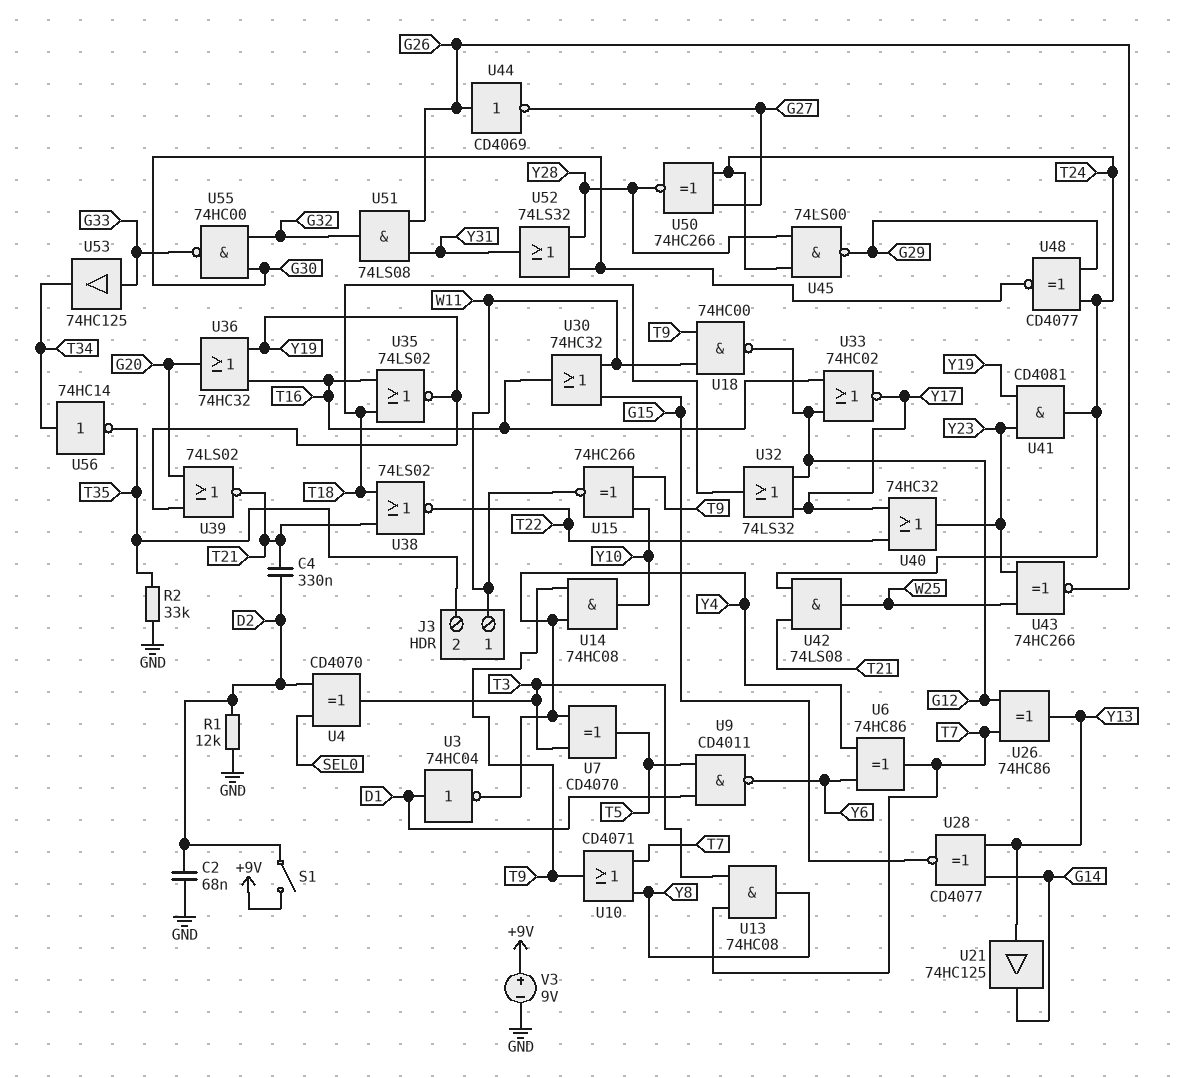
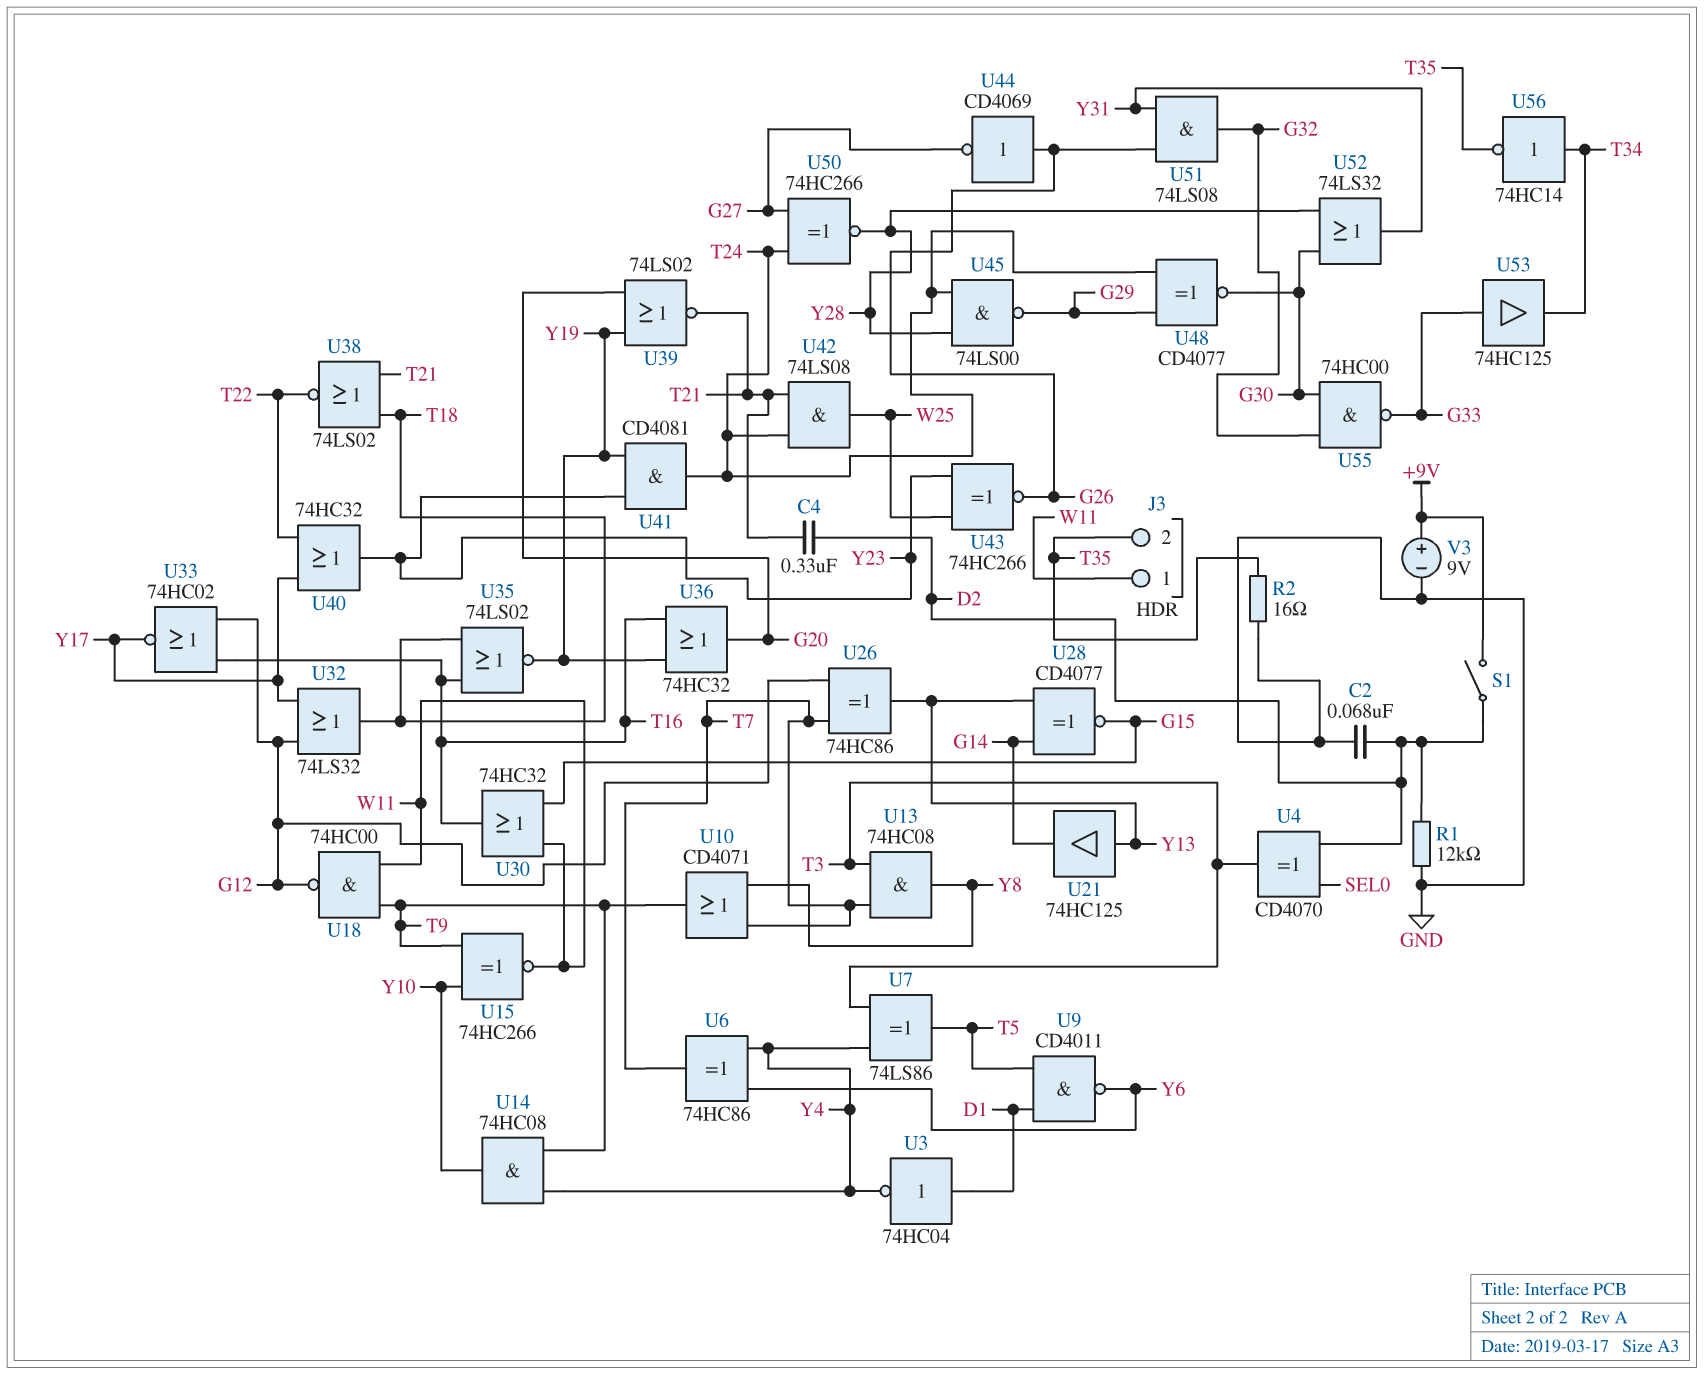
R2: 33k (GND, T35) -> 16 (GND, T35)
U7: XOR CD4070 (in T3, in Y4, out T5) -> XOR 74LS86 (in T3, in Y4, out T5)

